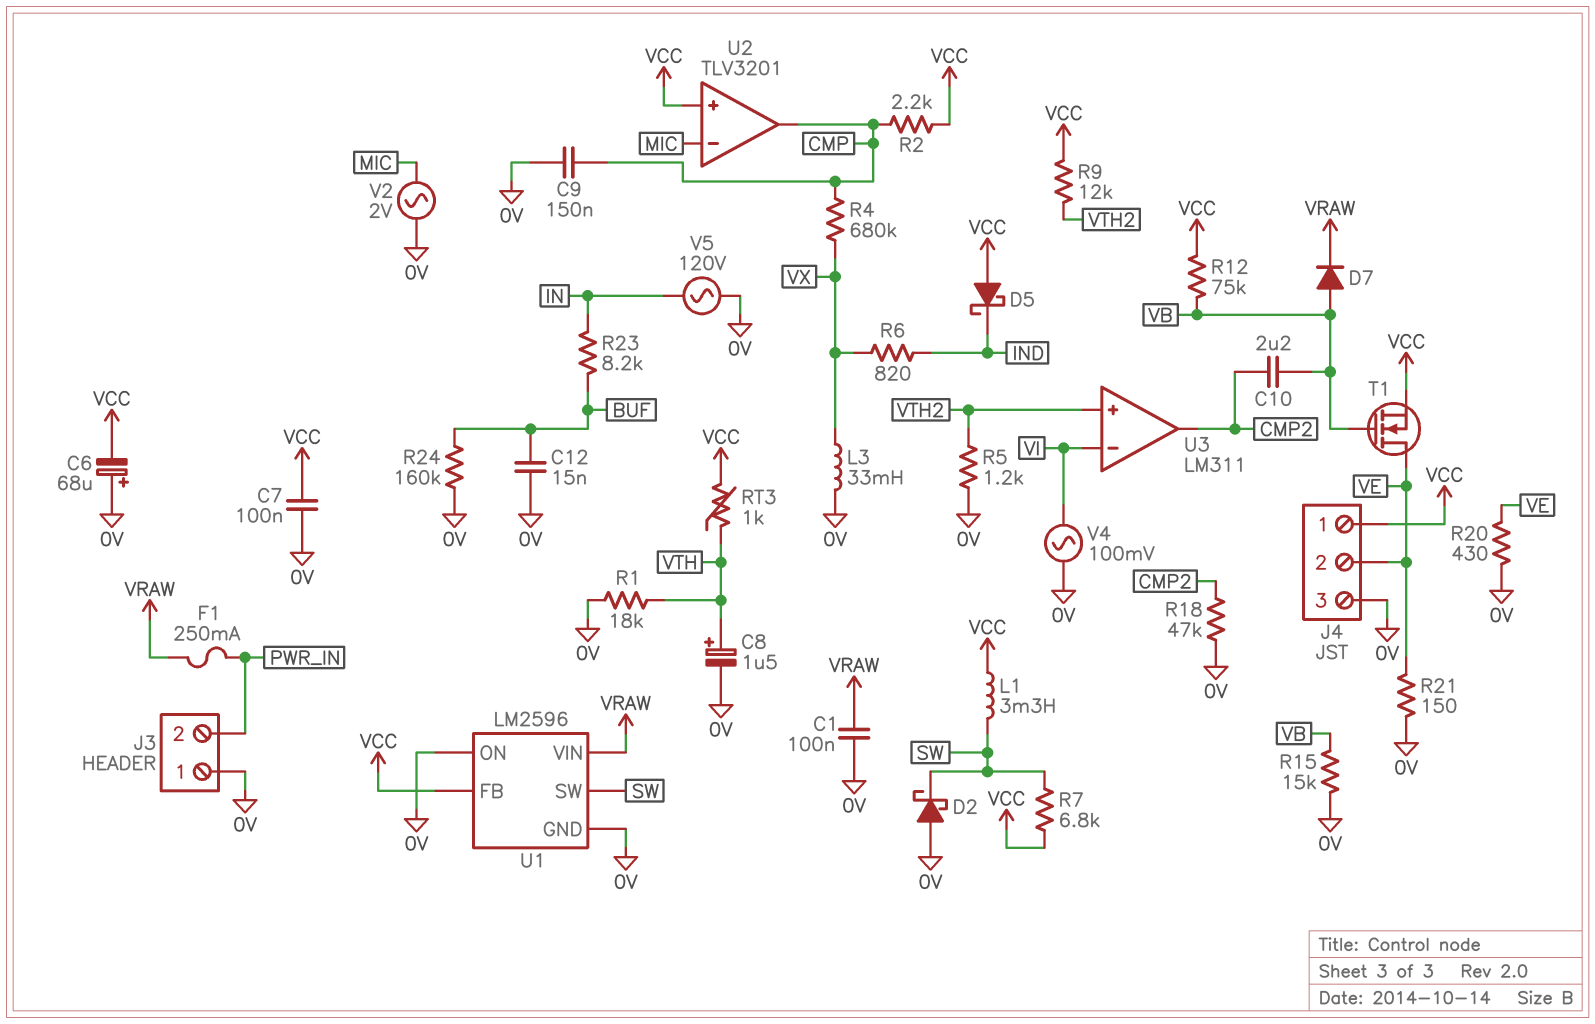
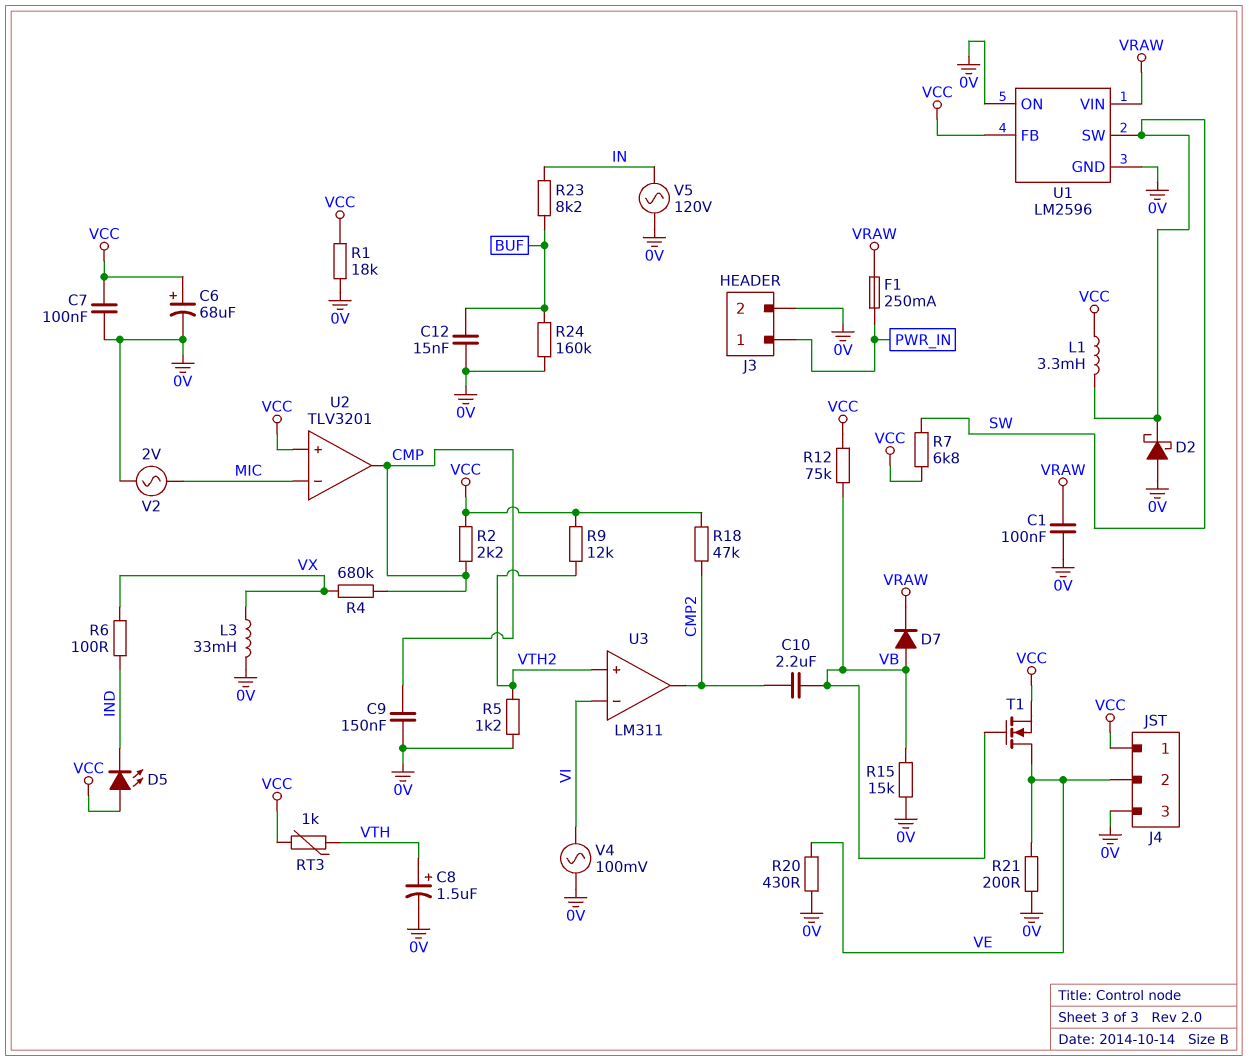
C6: 68uF (plus 0V, minus VCC) -> 68uF (plus VCC, minus 0V)
D5: schottky (A VCC, K IND) -> LED (A VCC, K IND)
J3 pin 1: 0V -> PWR_IN
J3 pin 2: PWR_IN -> 0V
R1: 18k (0V, VTH) -> 18k (0V, VCC)
R6: 820 (IND, VX) -> 100 (IND, VX)
R18: 47k (0V, CMP2) -> 47k (CMP2, VCC)
R21: 150 (0V, VE) -> 200 (0V, VE)

